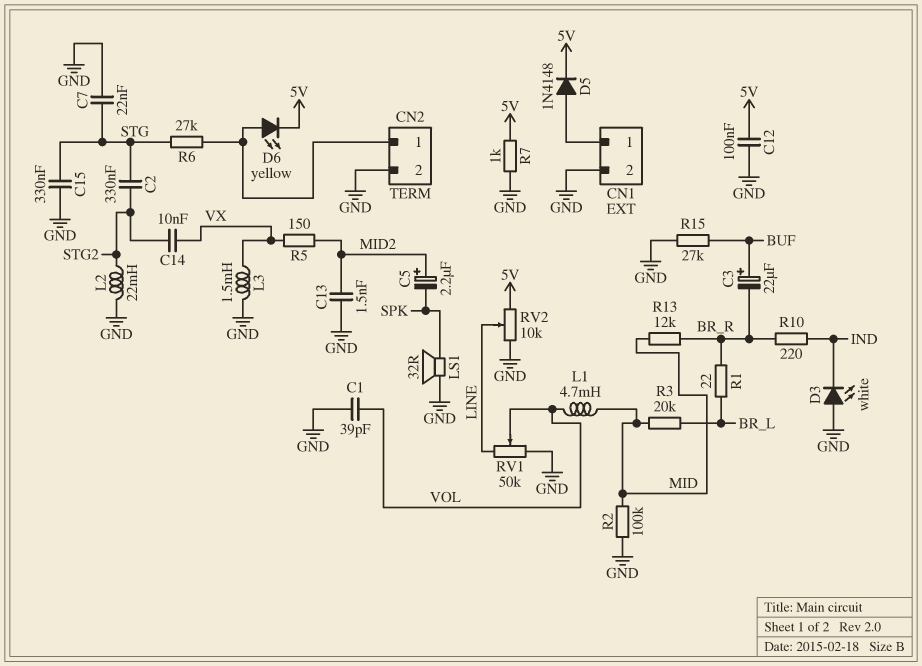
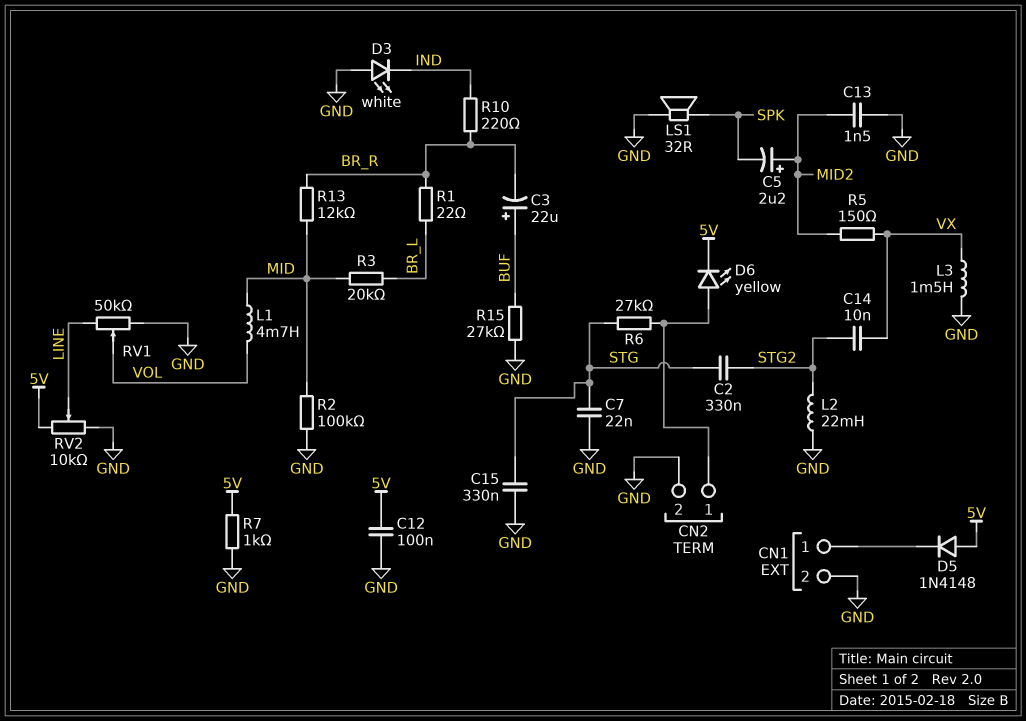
C1: 39pF (GND, VOL) -> none
D5: diode 1N4148 (A CN1/1, K 5V) -> diode 1N4148 (A 5V, K CN1/1)

